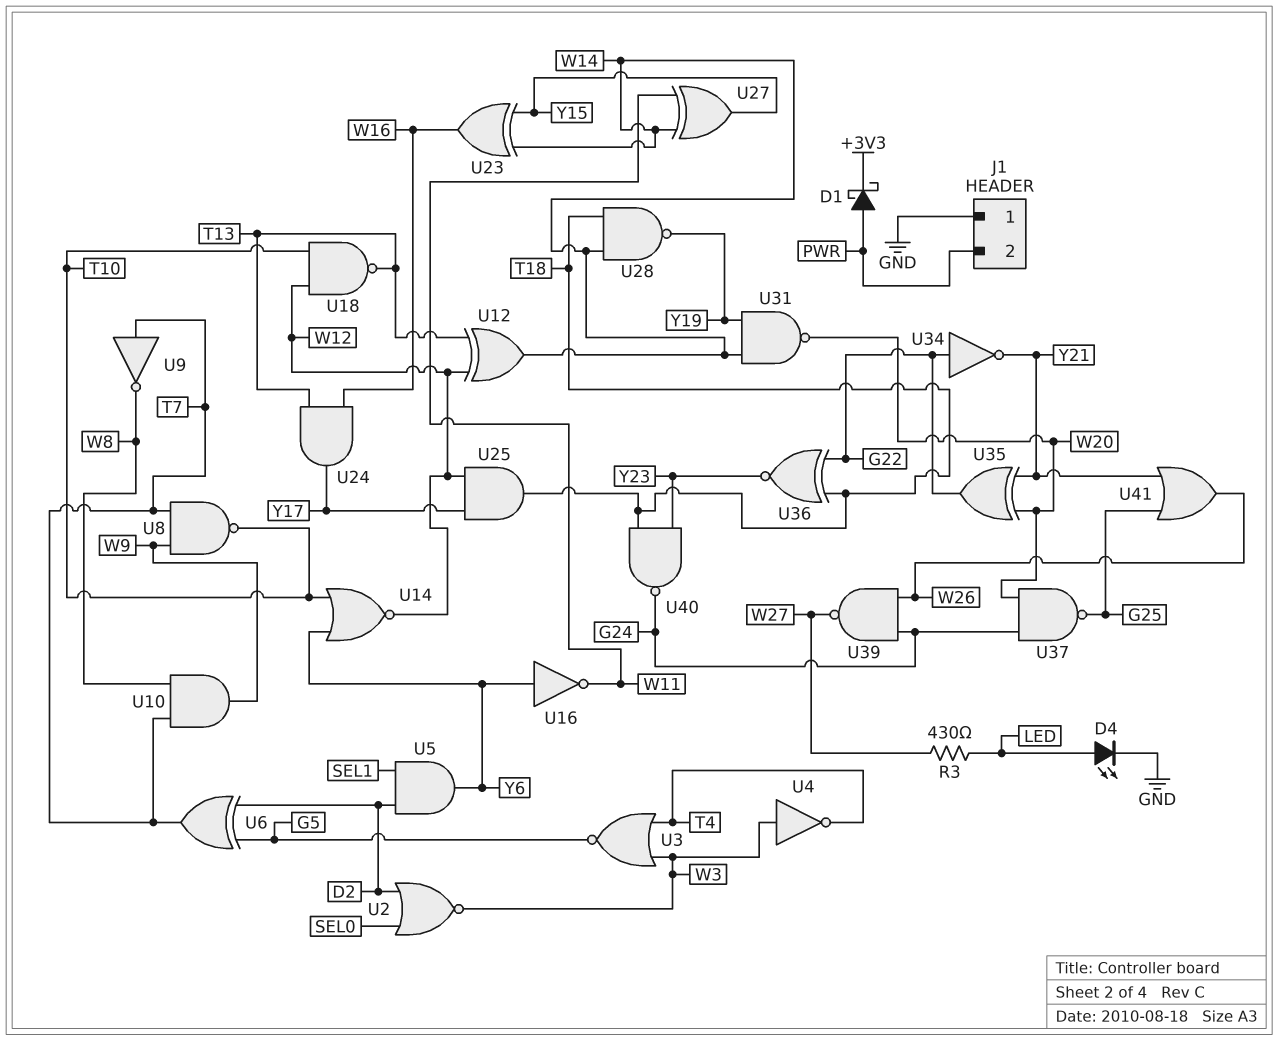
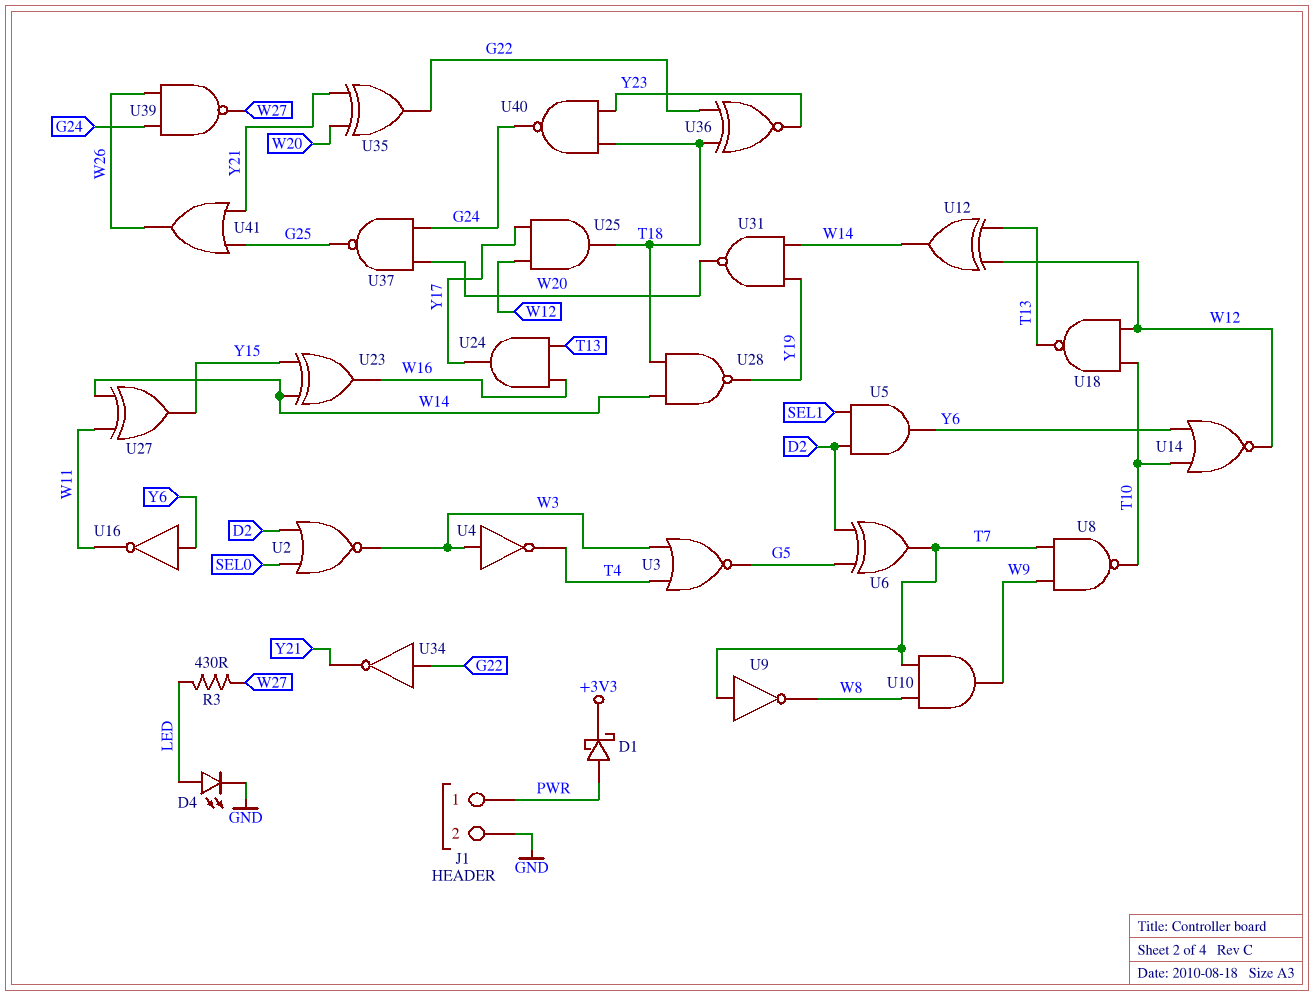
J1 pin 1: GND -> PWR
J1 pin 2: PWR -> GND

